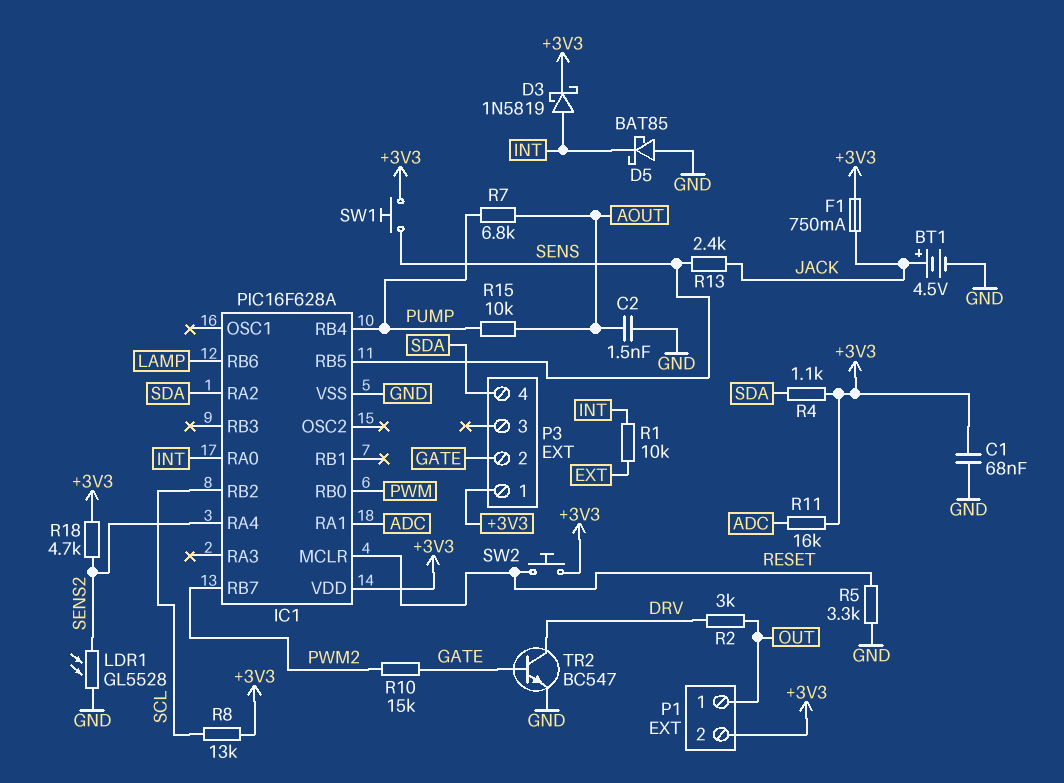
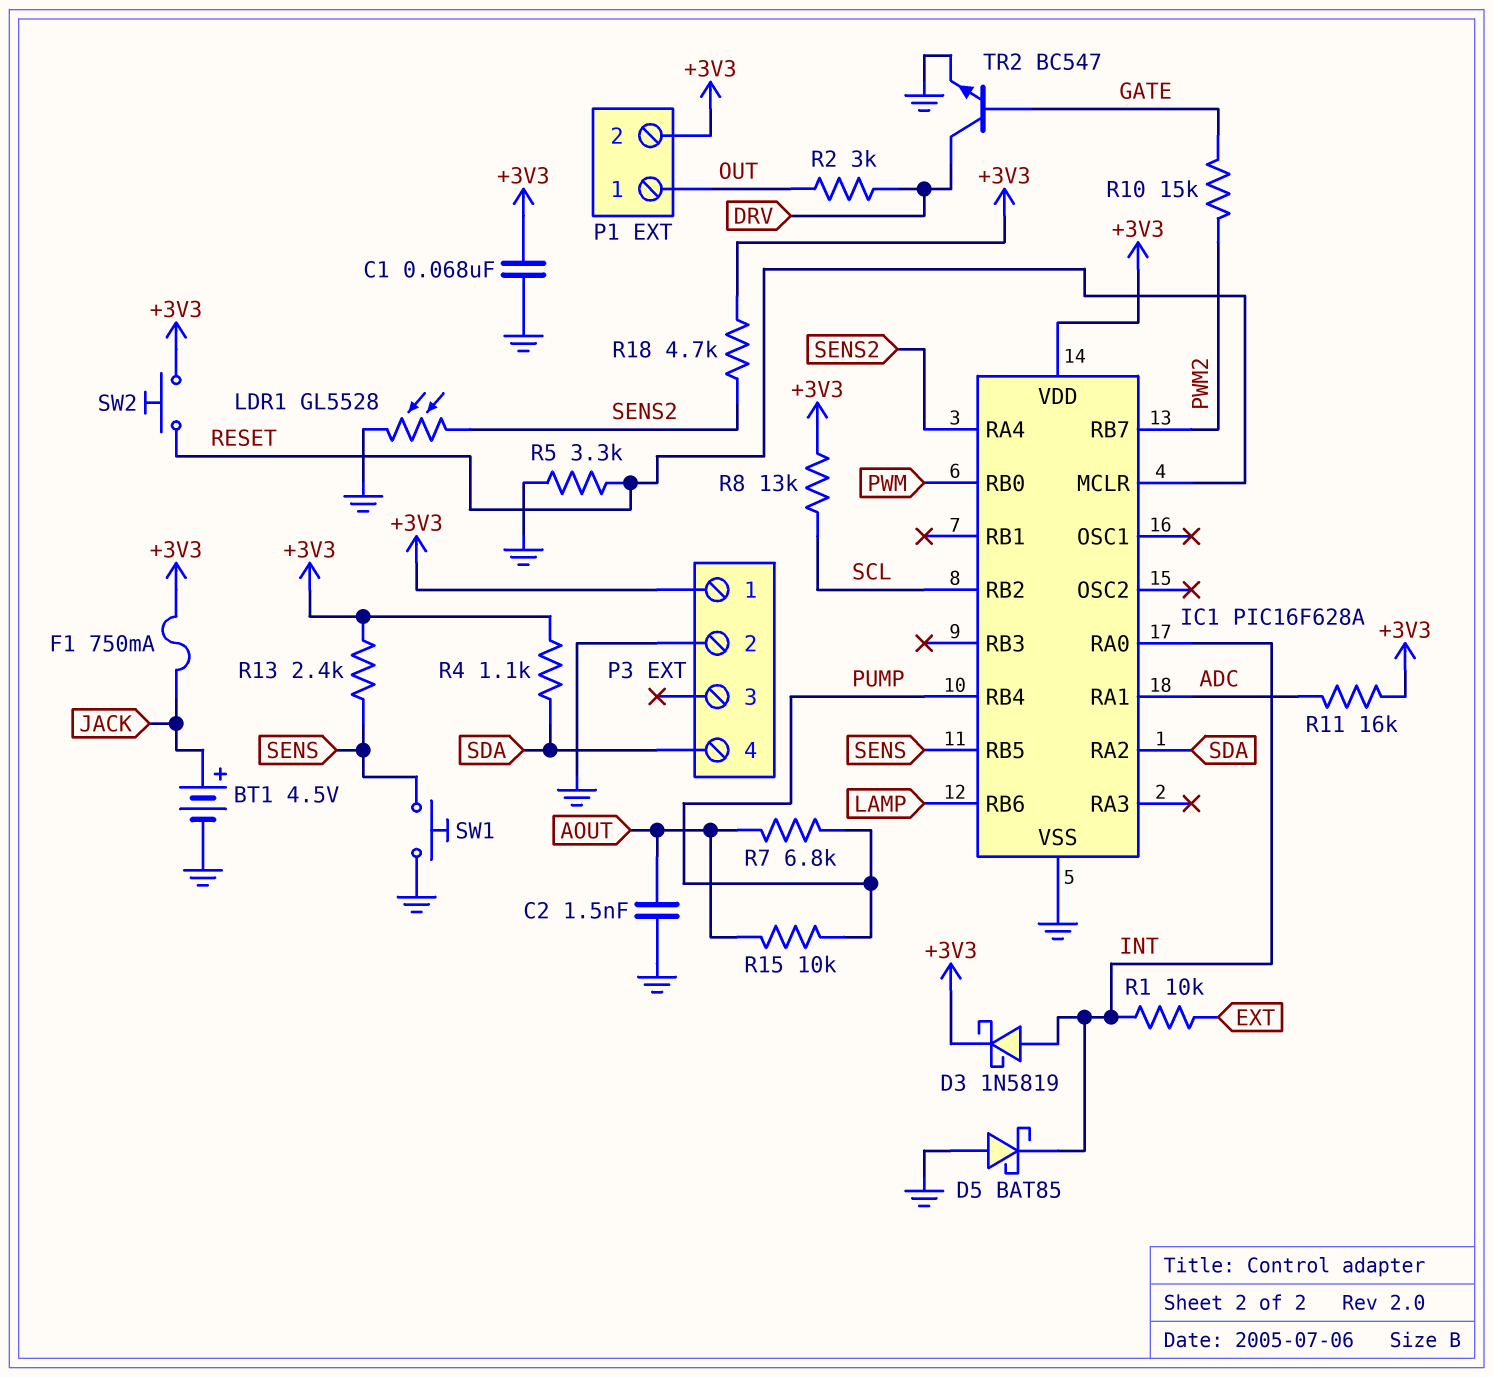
P3 pin 2: GATE -> GND
R13: 2.4k (JACK, SENS) -> 2.4k (+3V3, SENS)
SW1: button (+3V3, SENS) -> button (GND, SENS)

